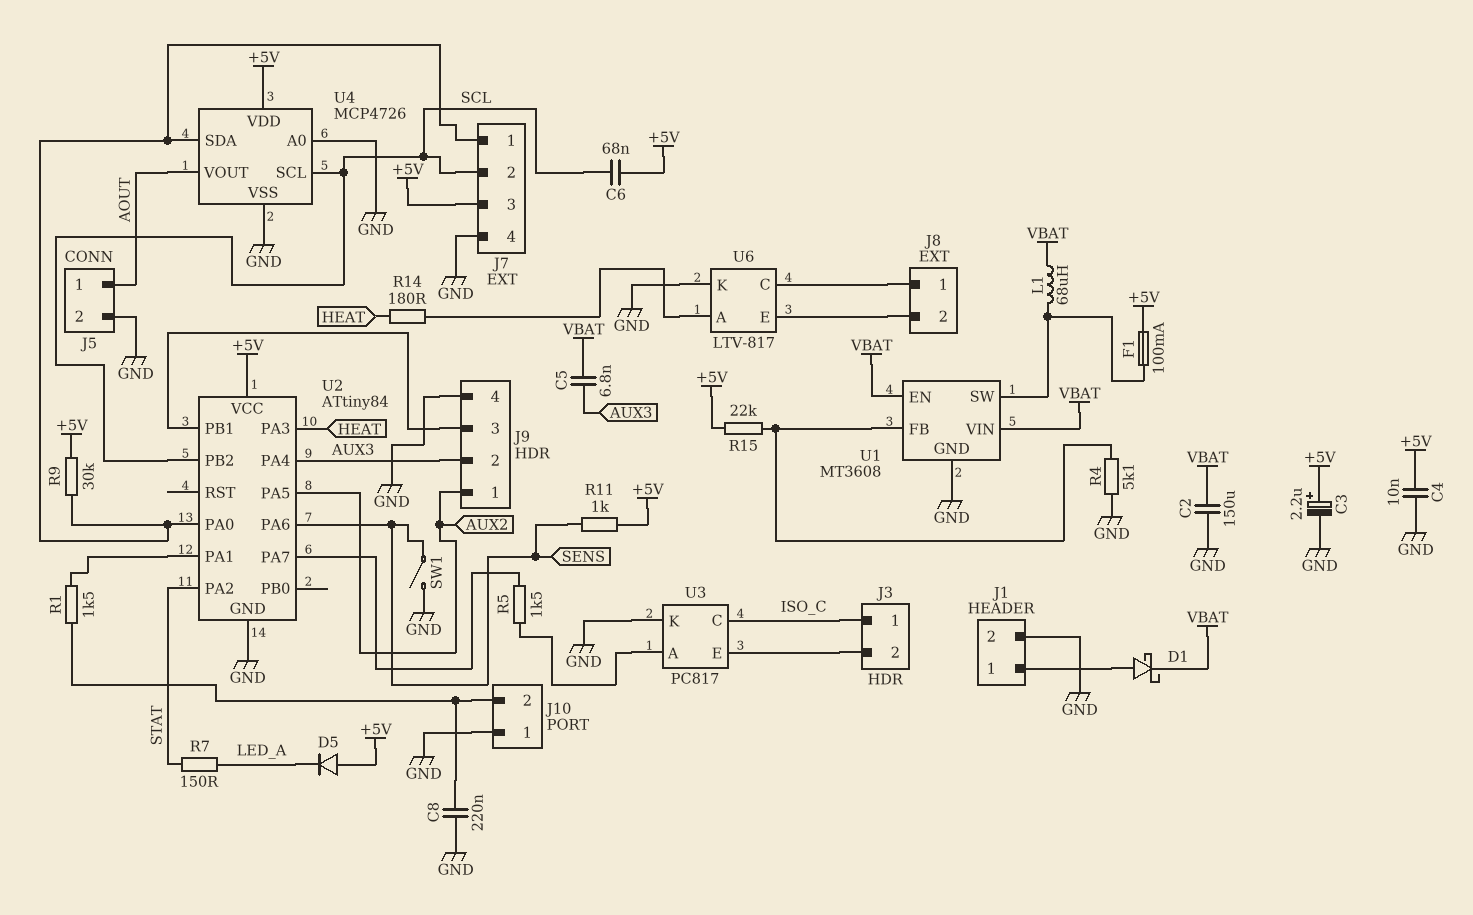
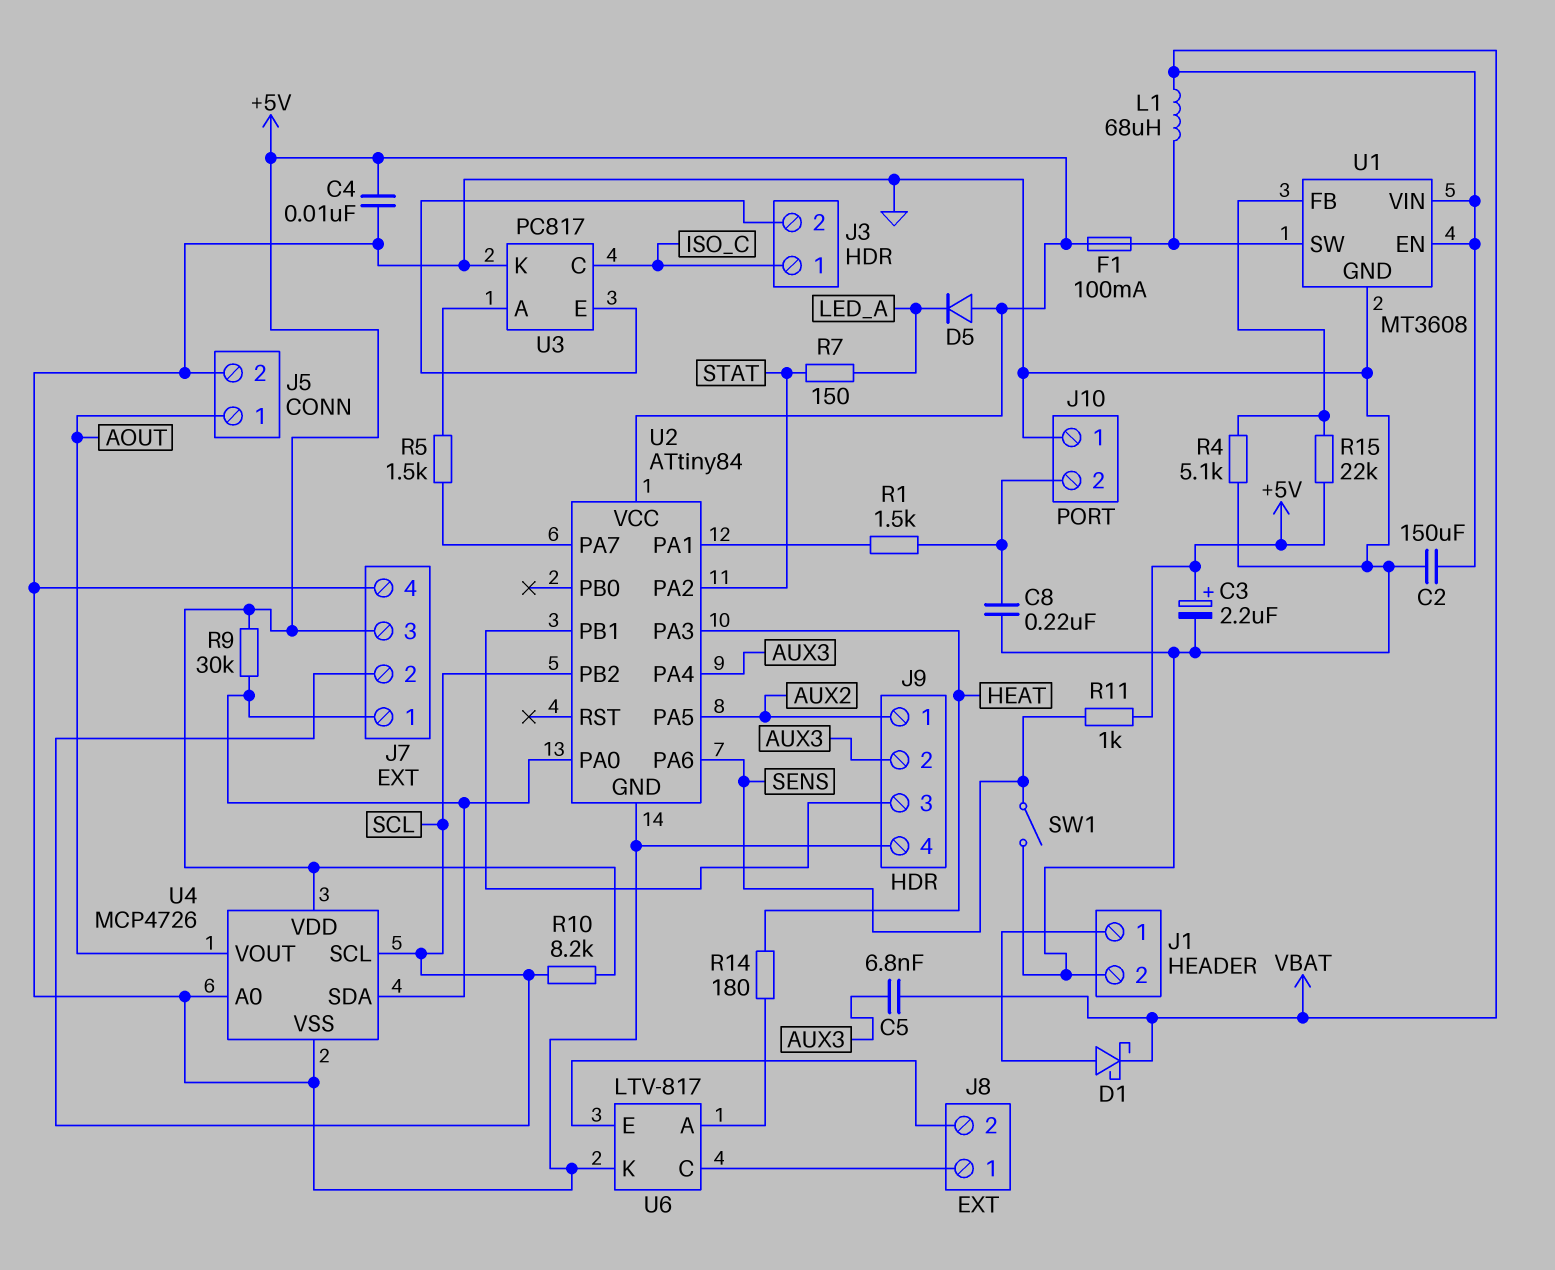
C6: 68nF (+5V, SCL) -> none
R10: none -> 8.2k (+5V, SCL)

